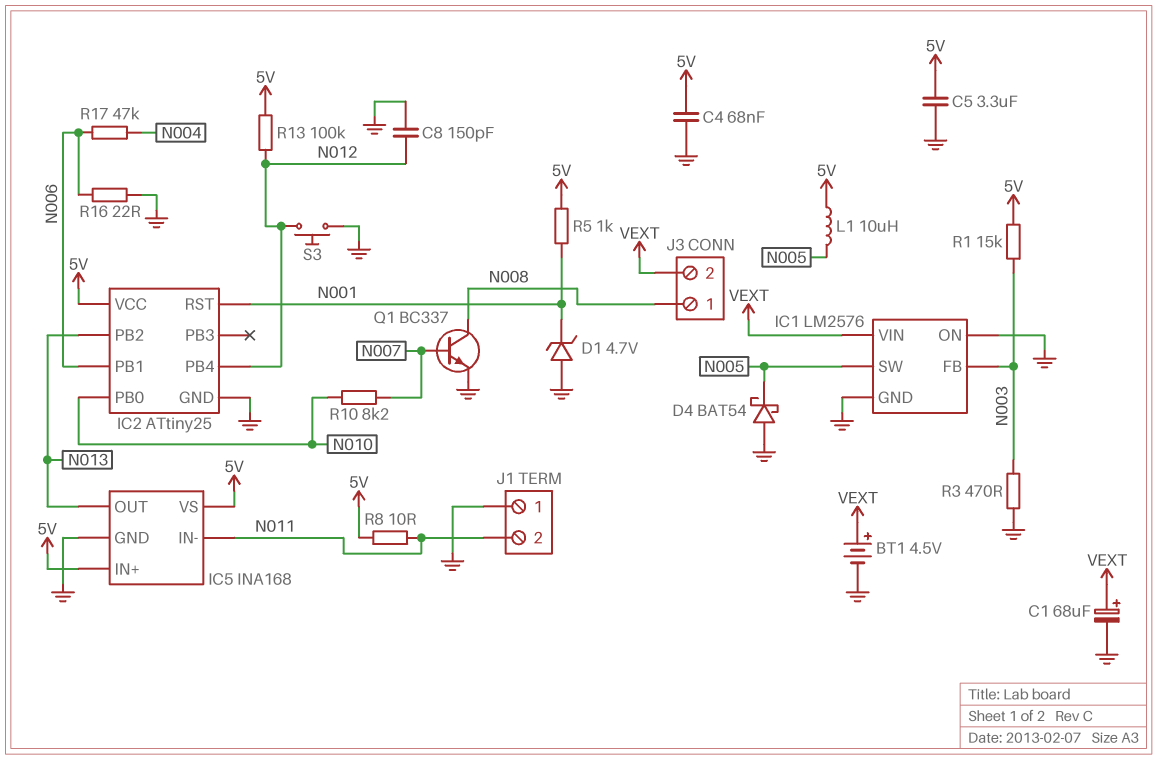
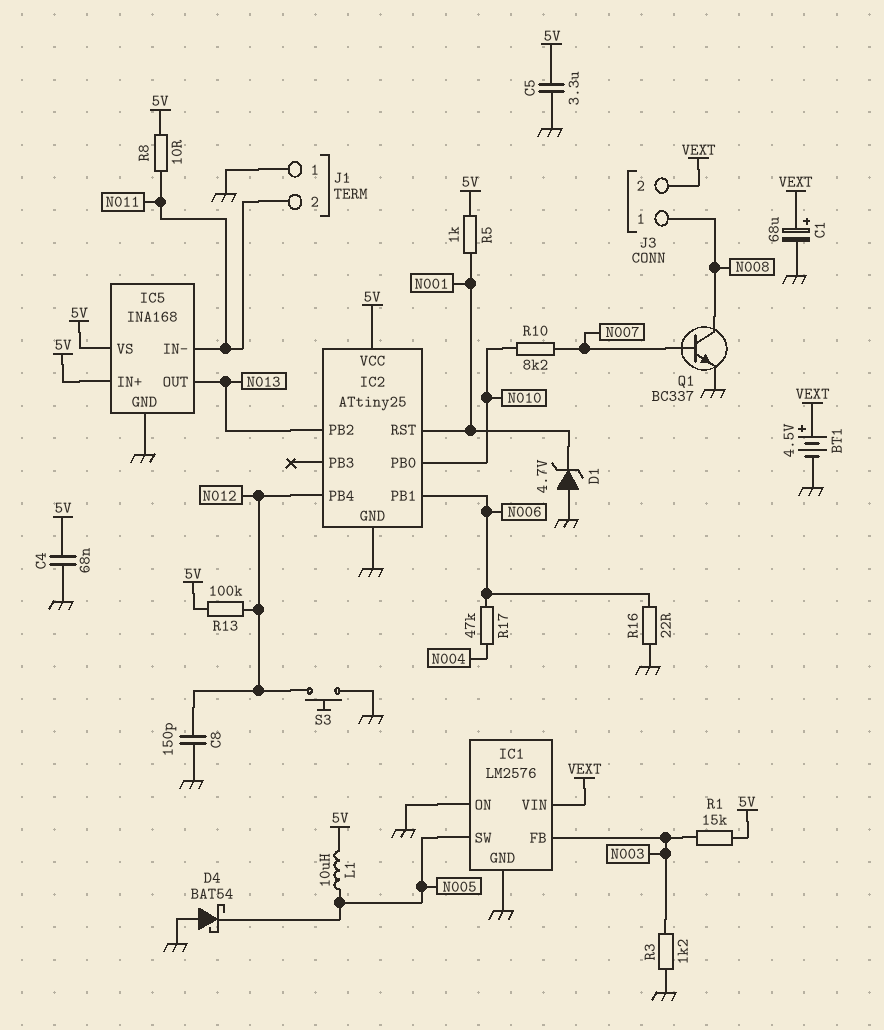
R3: 470 (GND, N003) -> 1.2k (GND, N003)

